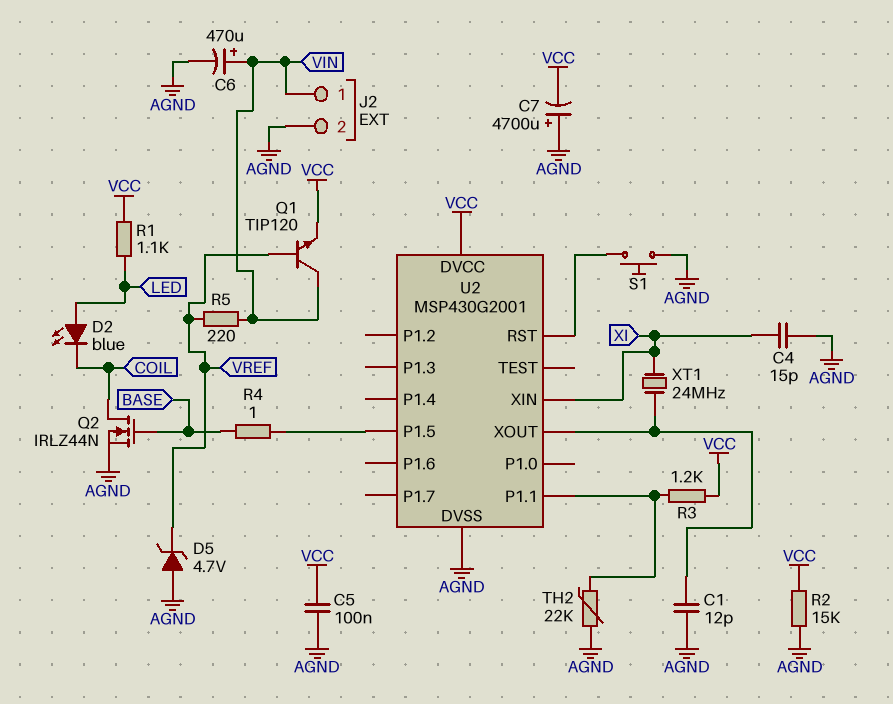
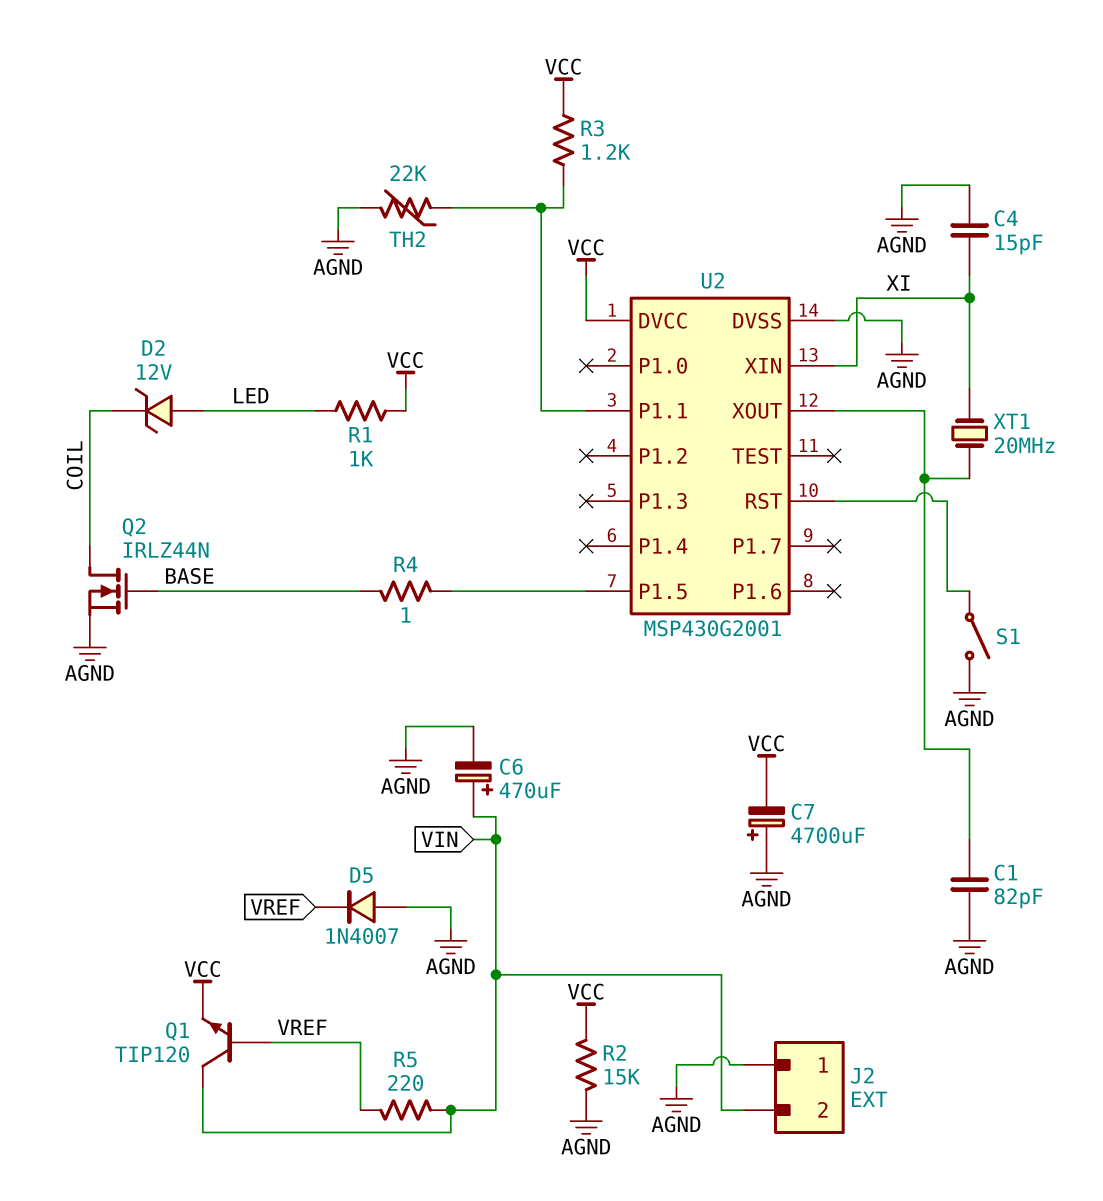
C1: 12pF (AGND, U2/XOUT) -> 82pF (AGND, U2/XOUT)
C5: 100nF (AGND, VCC) -> none
D2: LED blue (A LED, K COIL) -> zener 12V (A LED, K COIL)
D5: zener 4.7V (A AGND, K VREF) -> diode 1N4007 (A AGND, K VREF)
J2 pin 1: VIN -> AGND
J2 pin 2: AGND -> VIN
R1: 1.1k (LED, VCC) -> 1k (LED, VCC)
S1: button (AGND, U2/RST) -> switch (AGND, U2/RST)
XT1: 24MHz (U2/XOUT, XI) -> 20MHz (U2/XOUT, XI)

